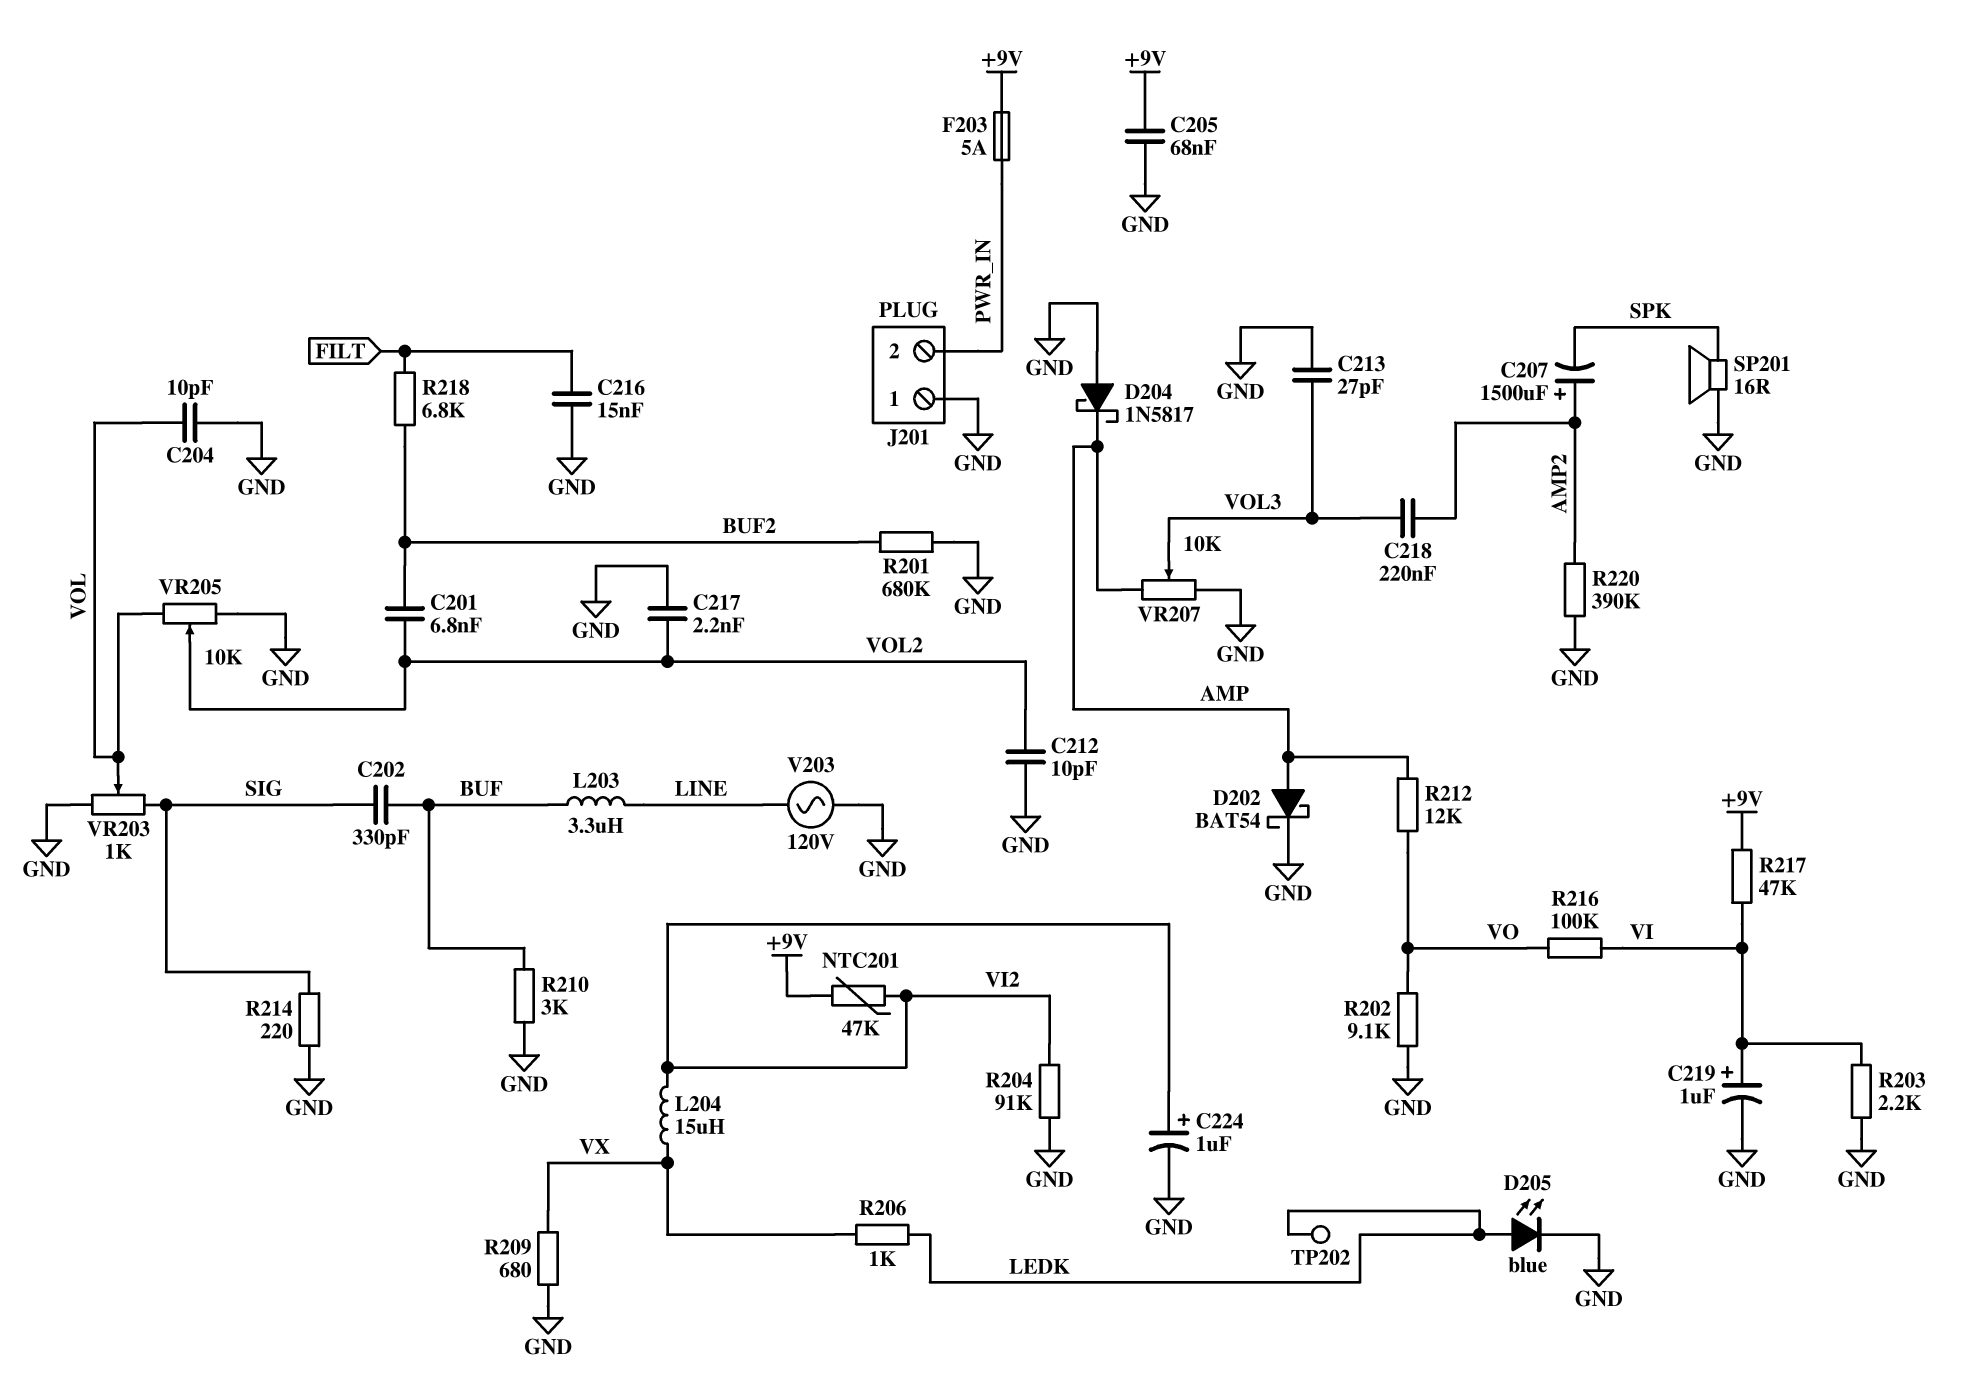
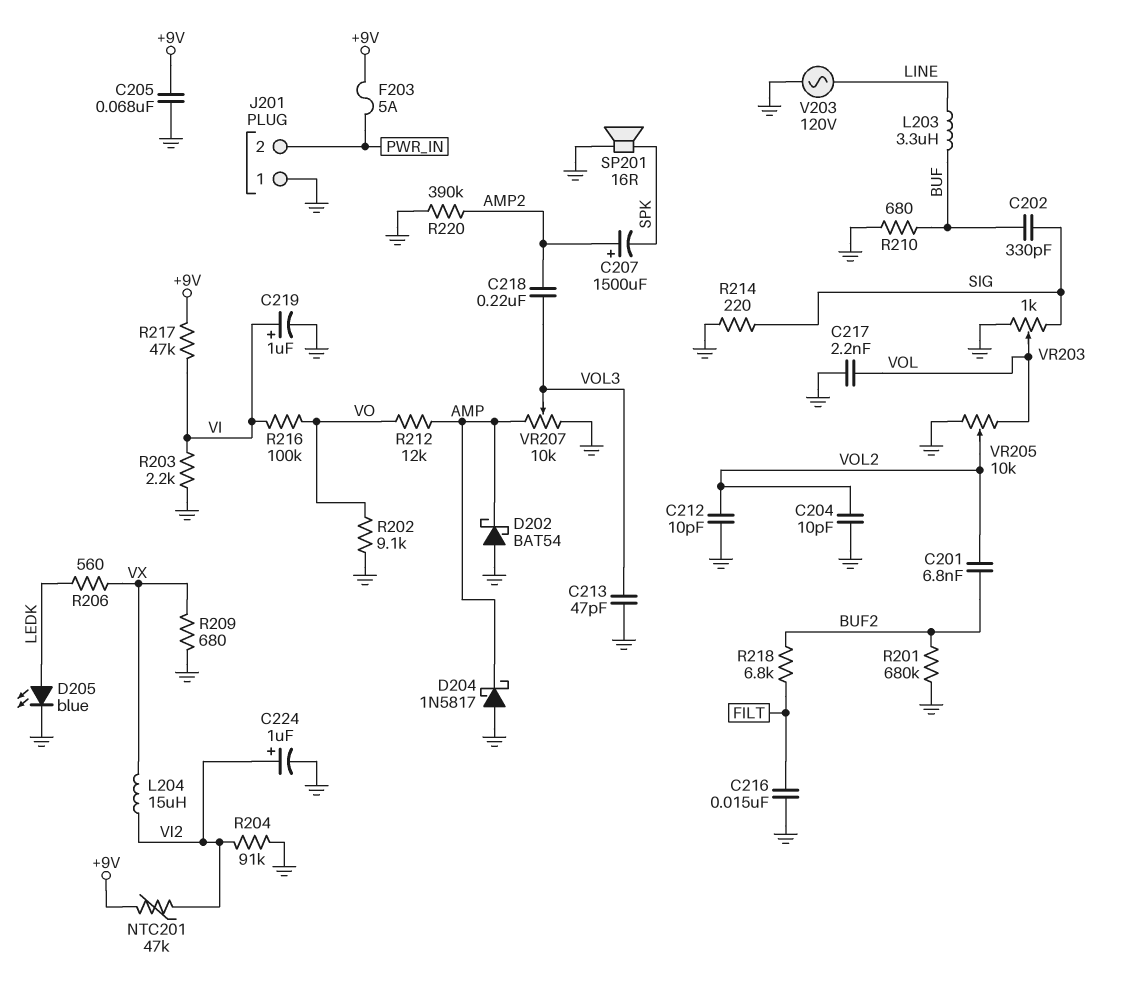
C204: 10pF (GND, VOL) -> 10pF (GND, VOL2)
C213: 27pF (GND, VOL3) -> 47pF (GND, VOL3)
C217: 2.2nF (GND, VOL2) -> 2.2nF (GND, VOL)
D202: schottky BAT54 (A AMP, K GND) -> schottky BAT54 (A GND, K AMP)
R206: 1k (LEDK, VX) -> 560 (LEDK, VX)
R210: 3k (BUF, GND) -> 680 (BUF, GND)
TP202: test point (LEDK) -> none

